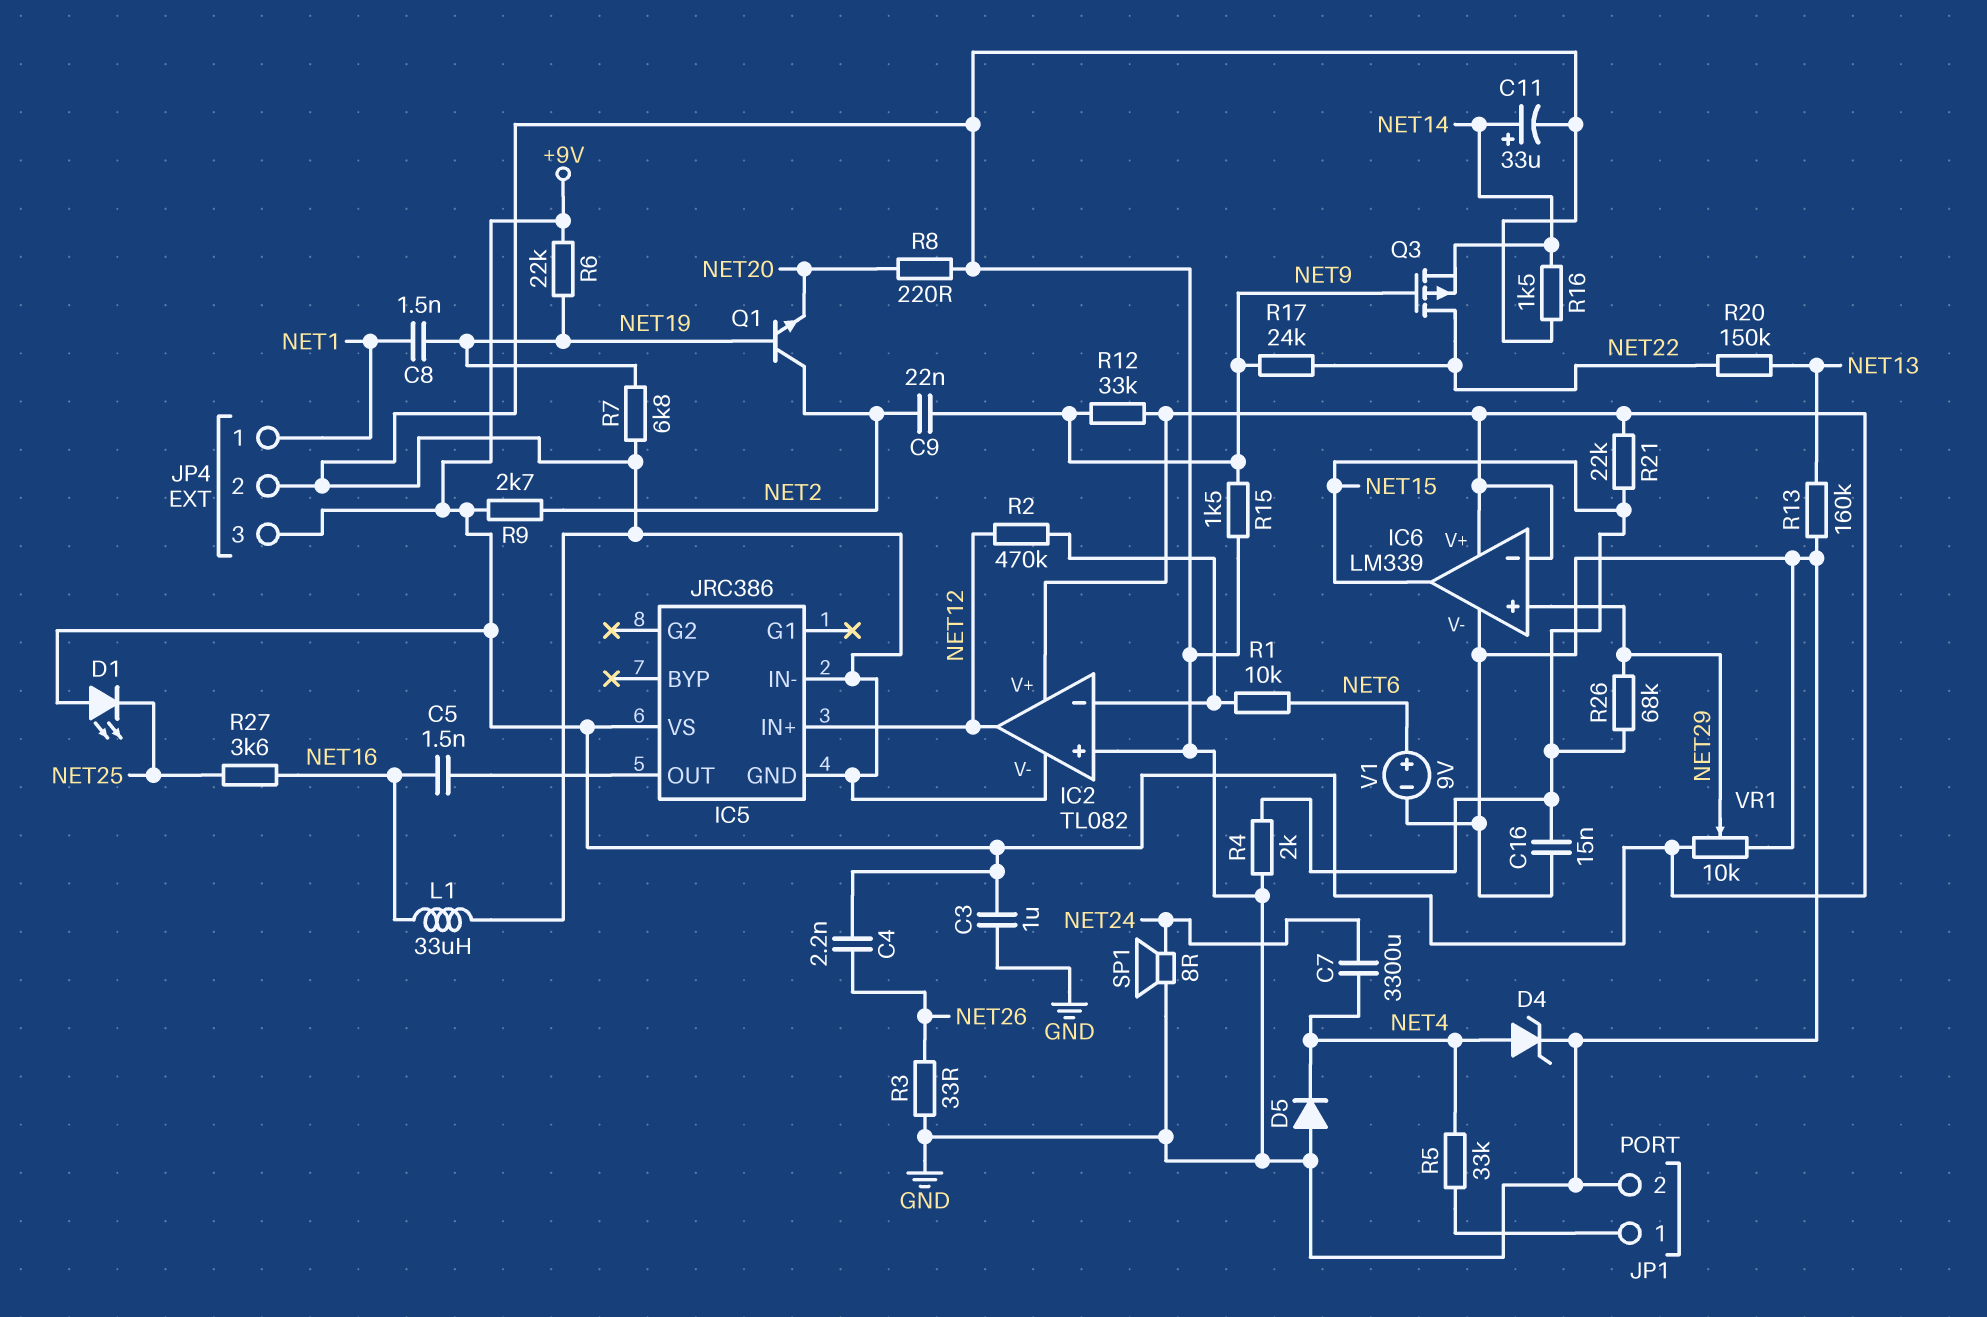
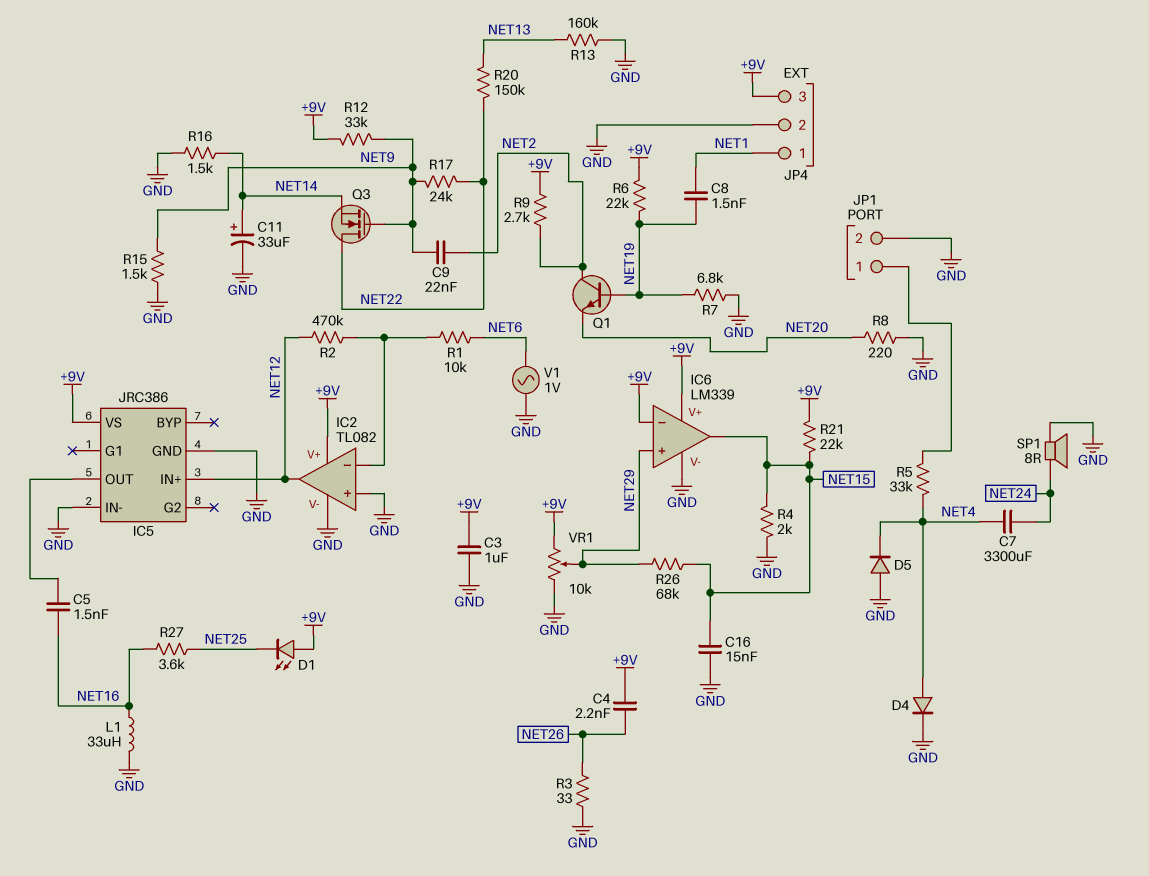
D4: zener (A NET4, K GND) -> diode (A NET4, K GND)
Q3: PMOS (G NET9, D NET22, S NET14) -> NMOS (G NET9, D NET22, S NET14)
V1: 9V (plus NET6, minus GND) -> AC 1V (GND, NET6)

